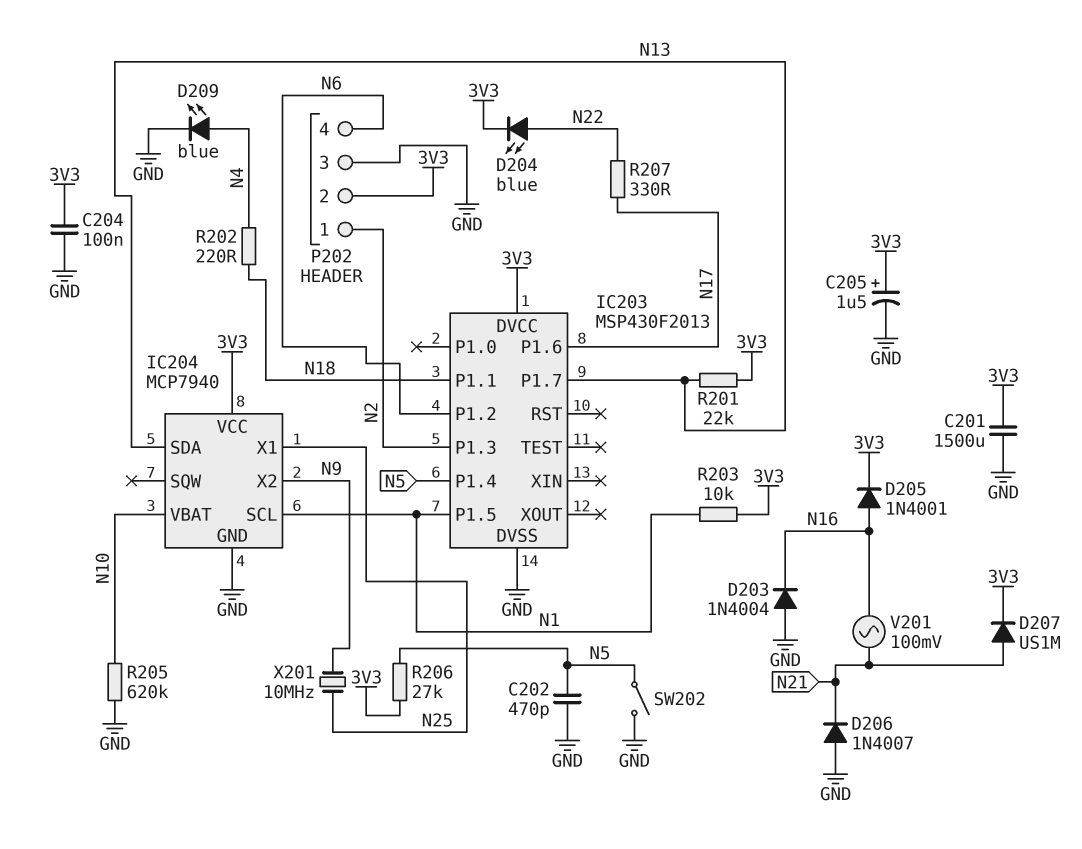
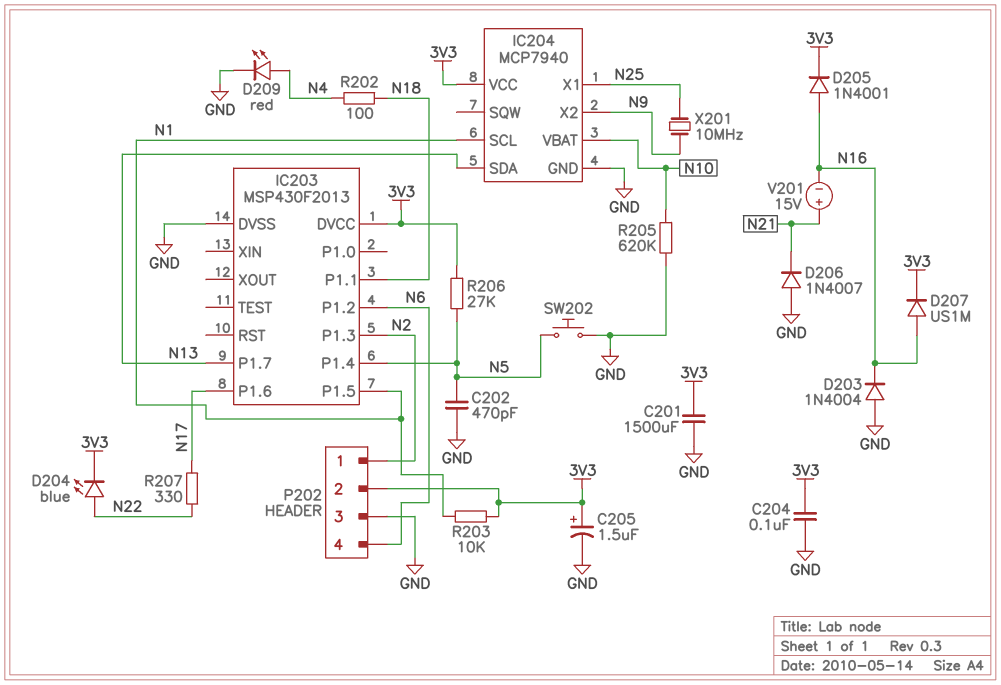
D207: diode US1M (A N21, K 3V3) -> diode US1M (A N16, K 3V3)
D209: LED blue (A N4, K GND) -> LED red (A N4, K GND)
R201: 22k (3V3, N13) -> none
R202: 220 (N4, N18) -> 100 (N4, N18)
SW202: switch (GND, N5) -> button (GND, N5)
V201: AC 100mV (N16, N21) -> 15V (plus N21, minus N16)

